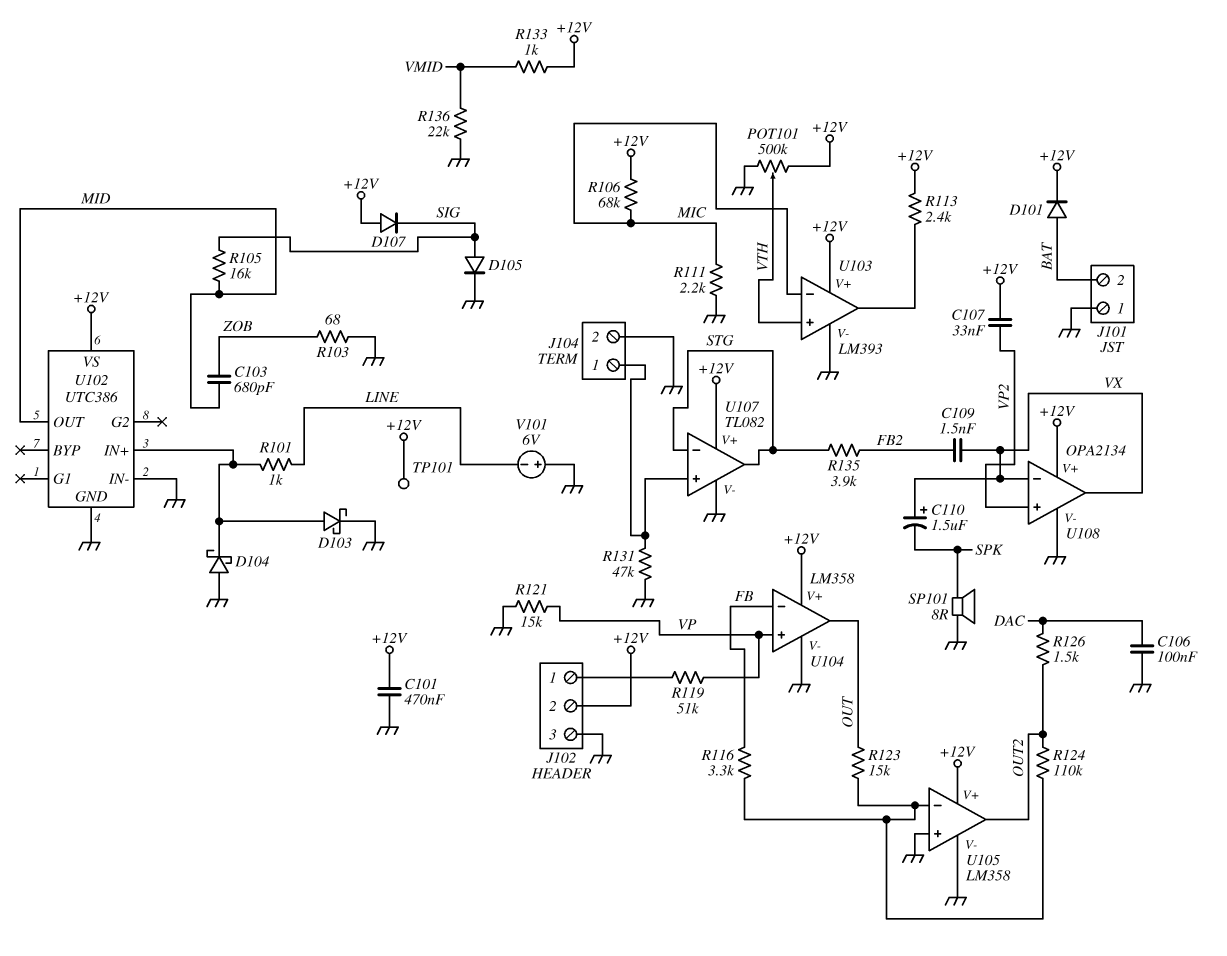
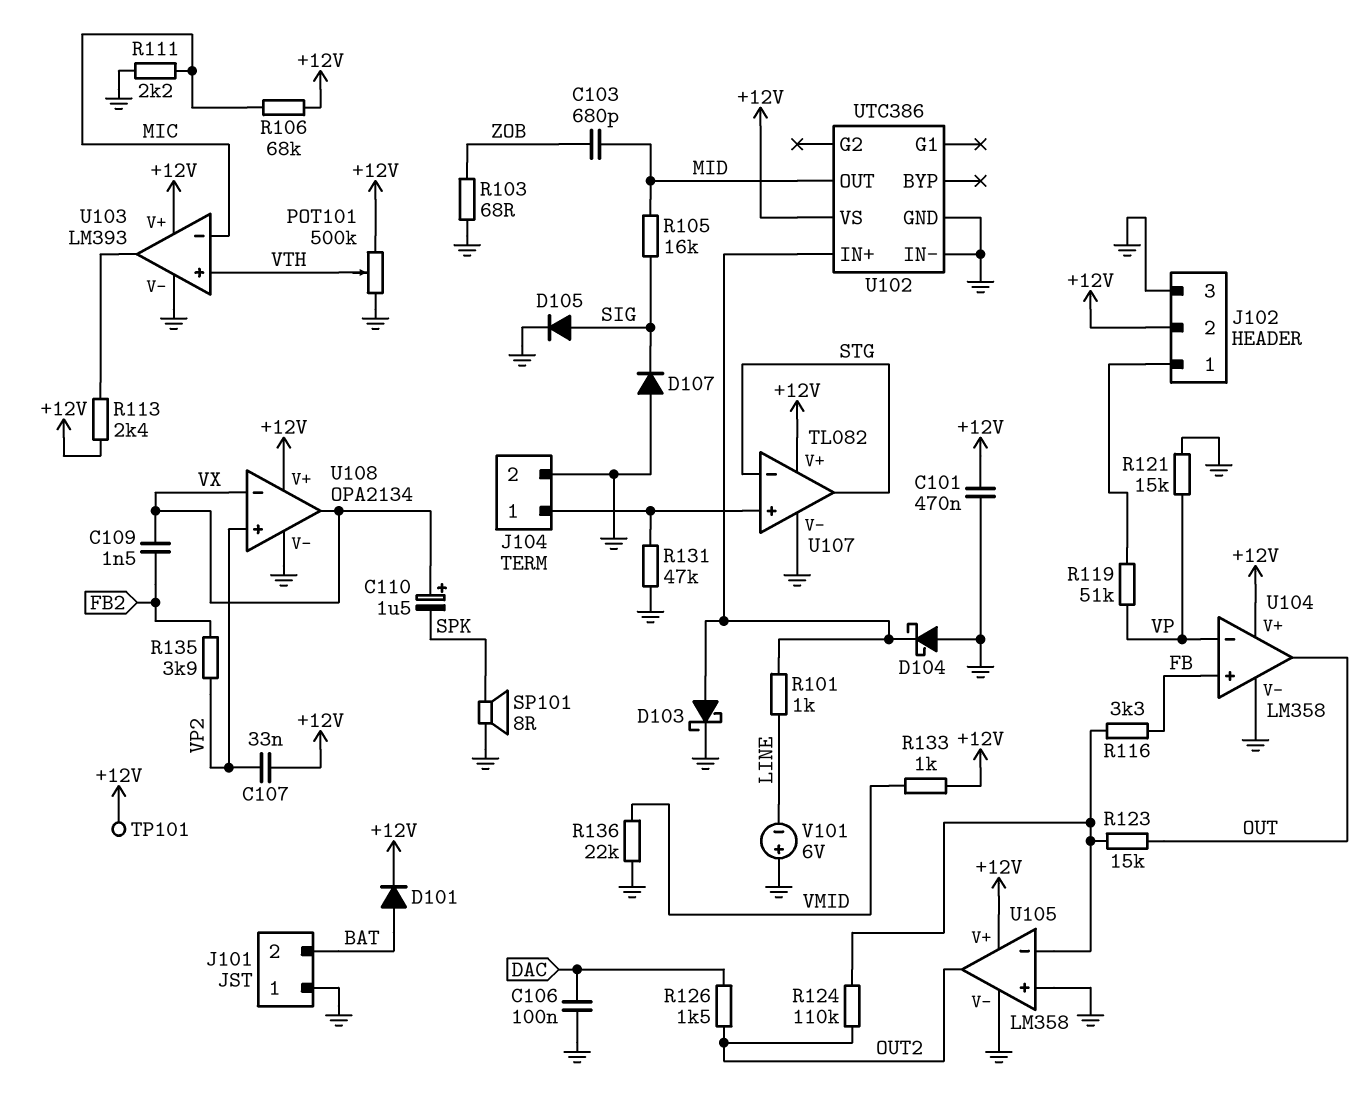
D107: diode (A +12V, K SIG) -> diode (A GND, K SIG)
R135: 3.9k (FB2, STG) -> 3.9k (FB2, VP2)
U104 pin in+: VP -> FB
U104 pin in-: FB -> VP

